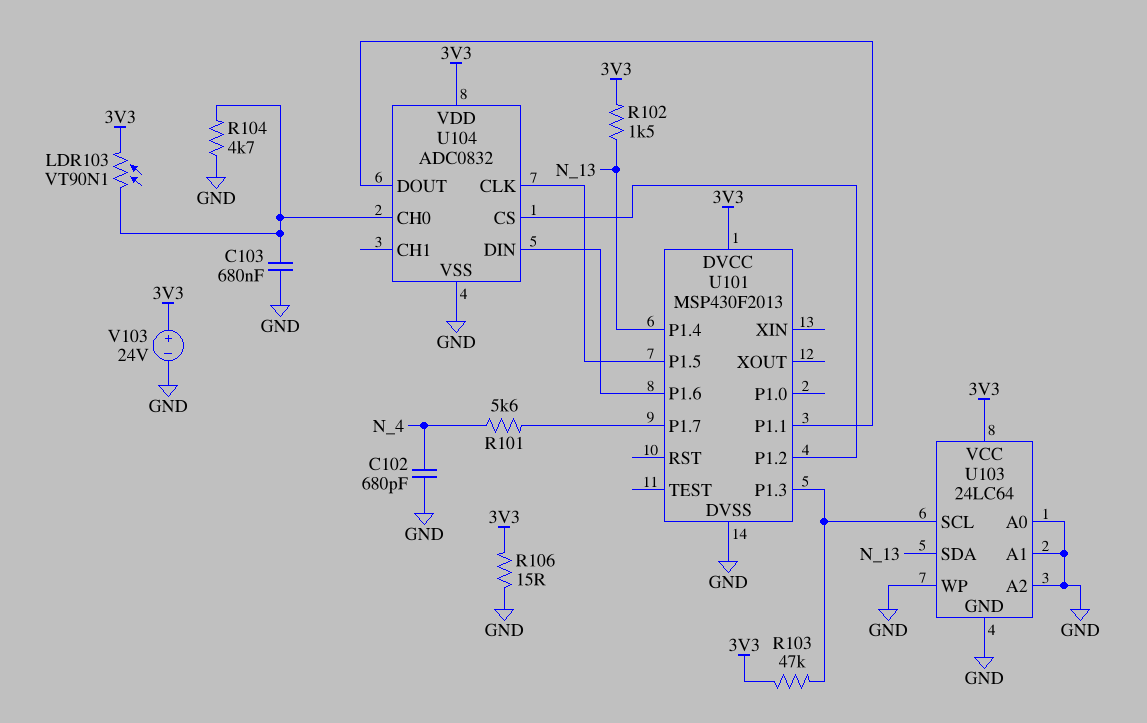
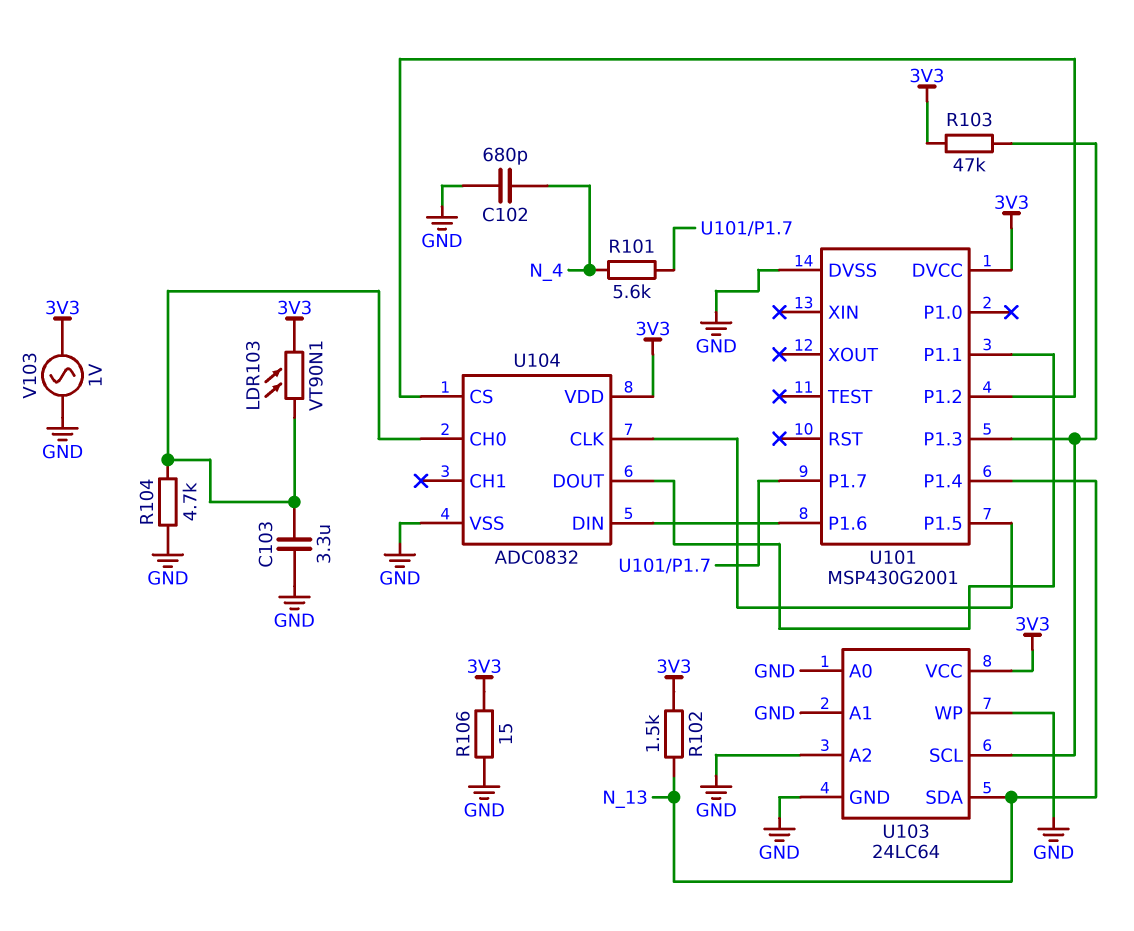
C103: 680nF (GND, U104/CH0) -> 3.3uF (GND, U104/CH0)
U101: MSP430F2013 -> MSP430G2001
V103: 24V (plus 3V3, minus GND) -> AC 1V (3V3, GND)

